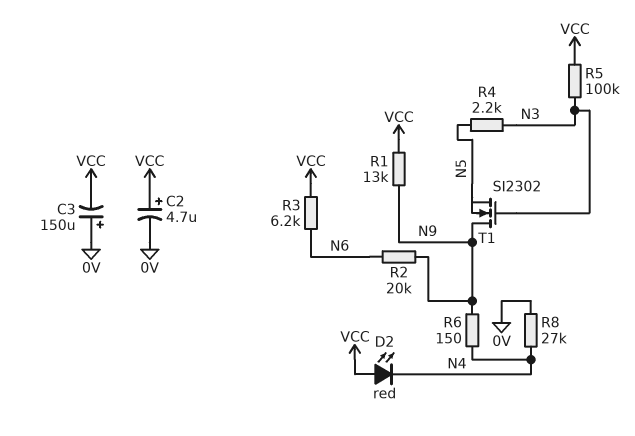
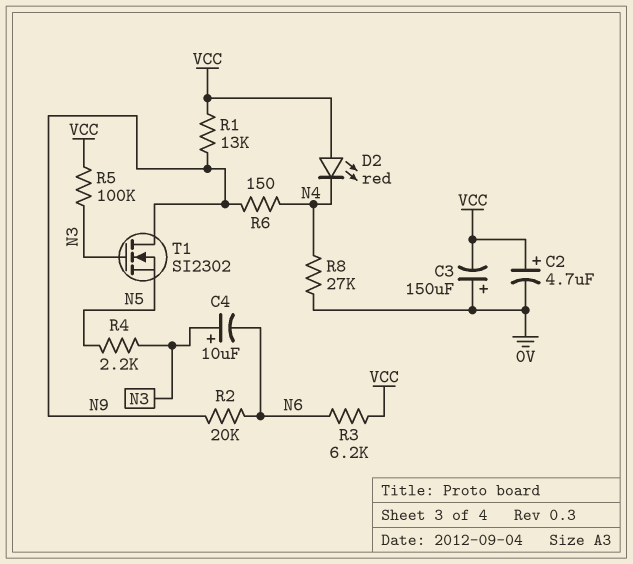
C4: none -> 10uF (plus N3, minus N6)

